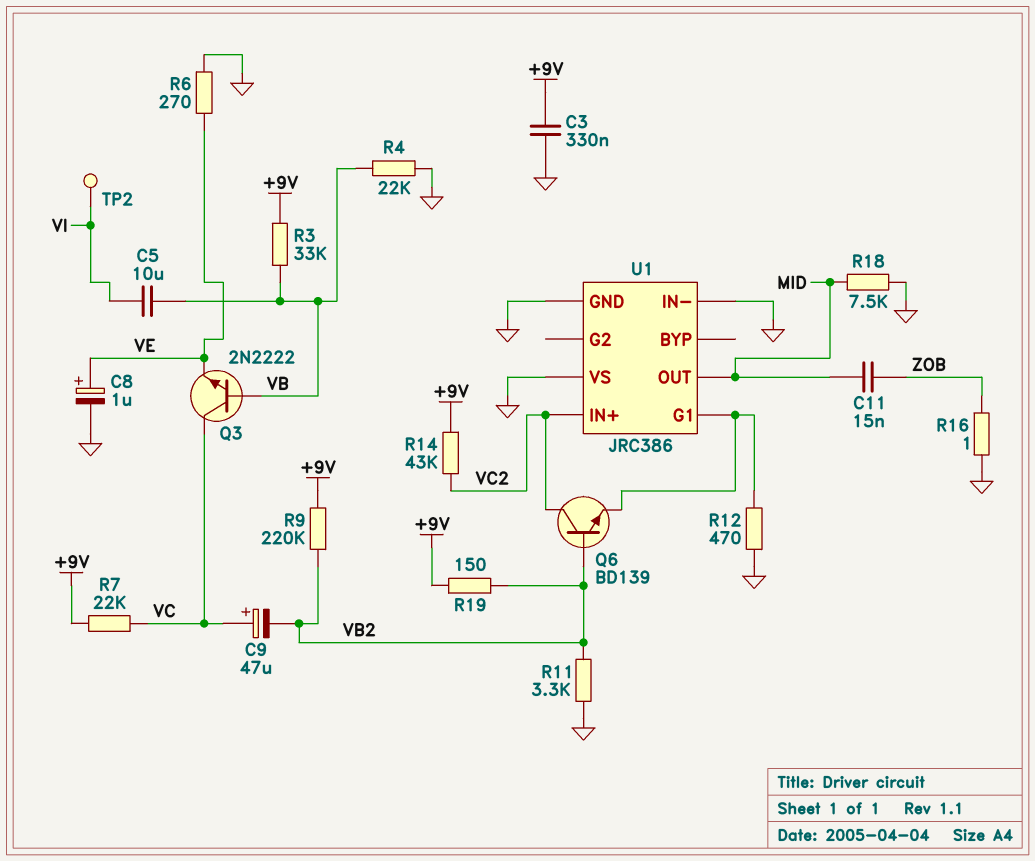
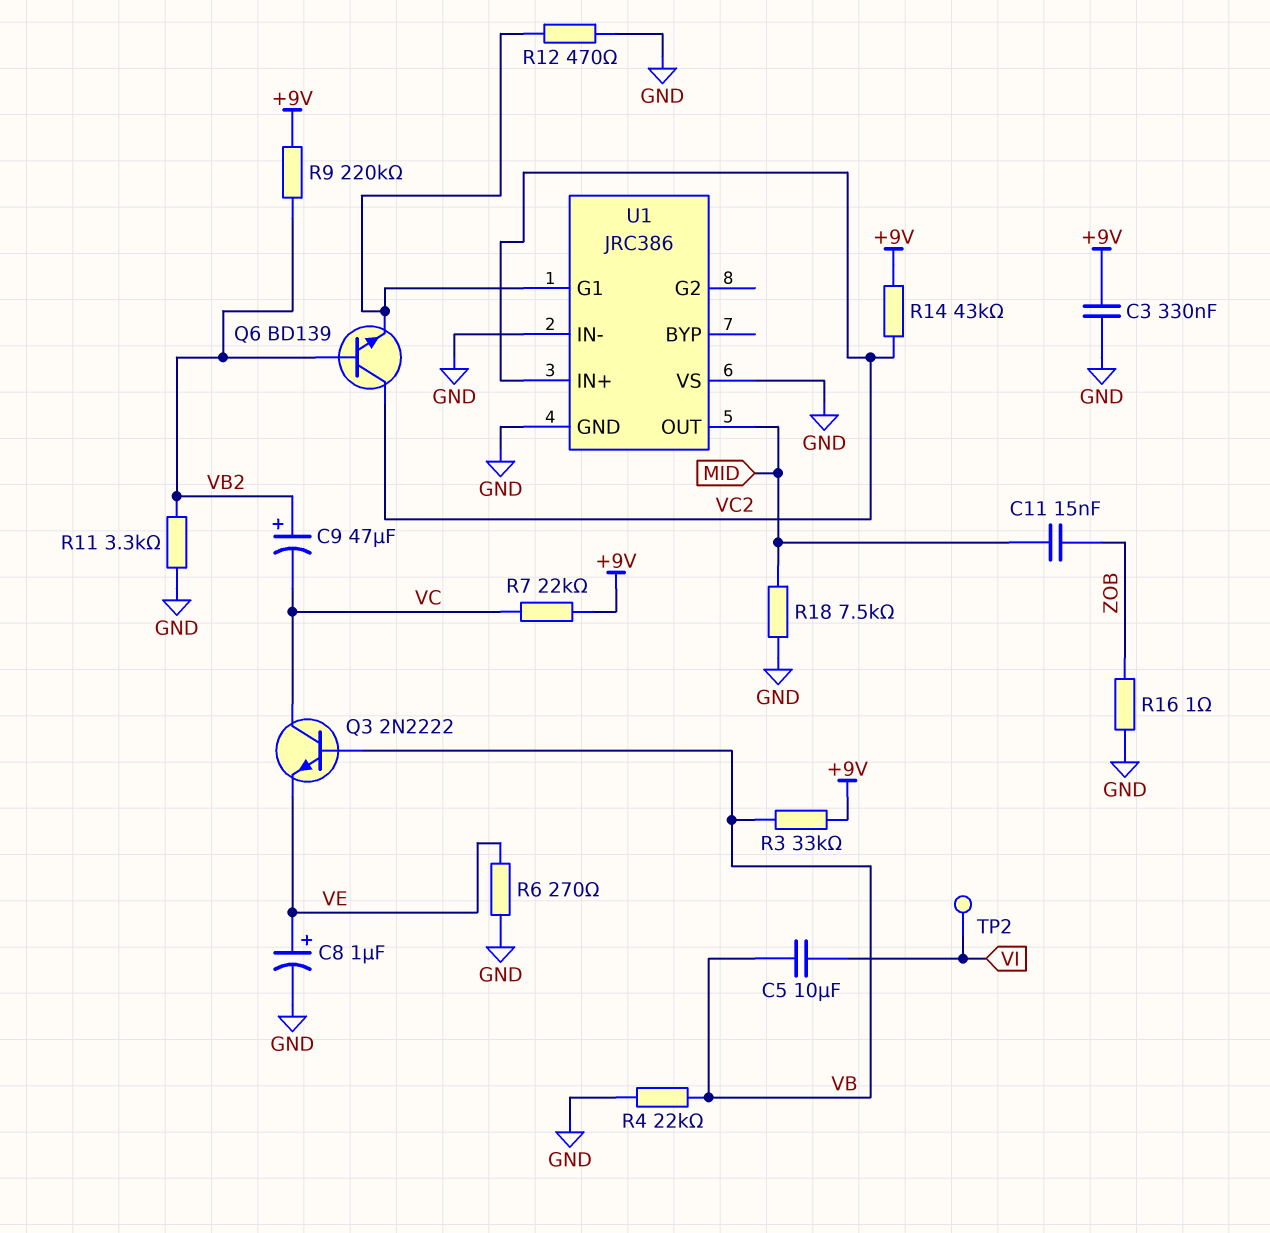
C9: 47uF (plus VC, minus VB2) -> 47uF (plus VB2, minus VC)
R19: 150 (+9V, VB2) -> none

